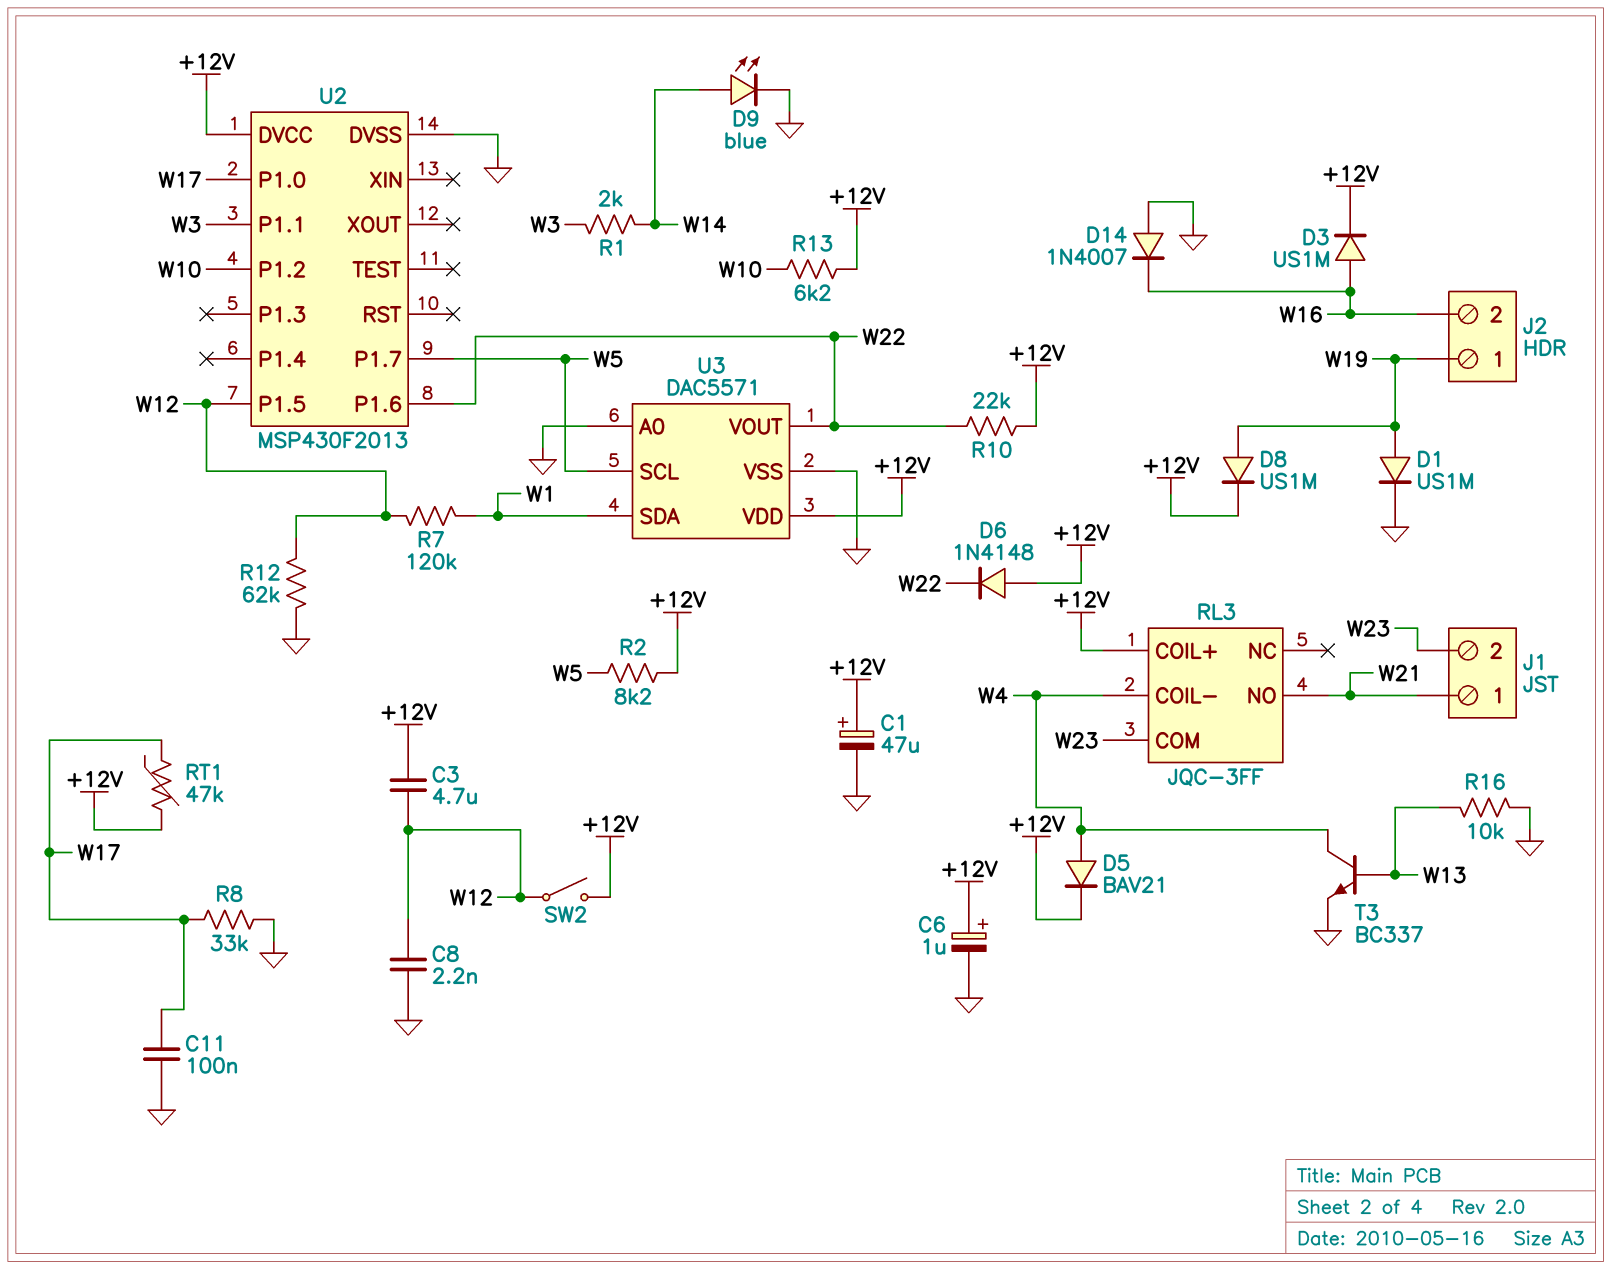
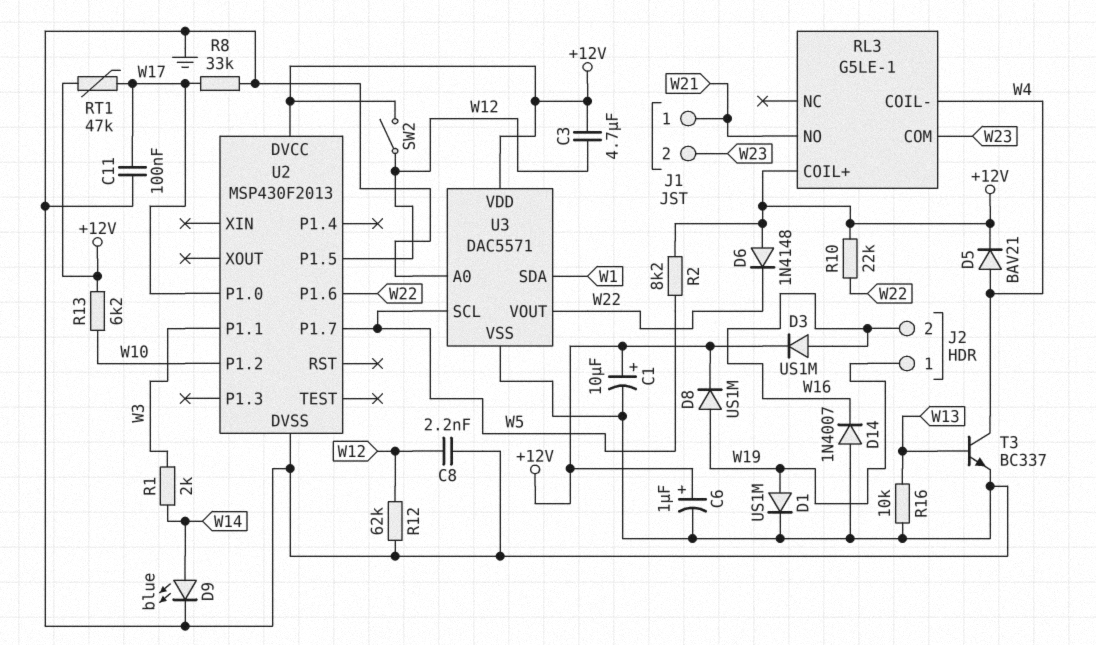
C1: 47uF (plus +12V, minus GND) -> 10uF (plus +12V, minus GND)
R7: 120k (W1, W12) -> none
RL3: JQC-3FF -> G5LE-1

